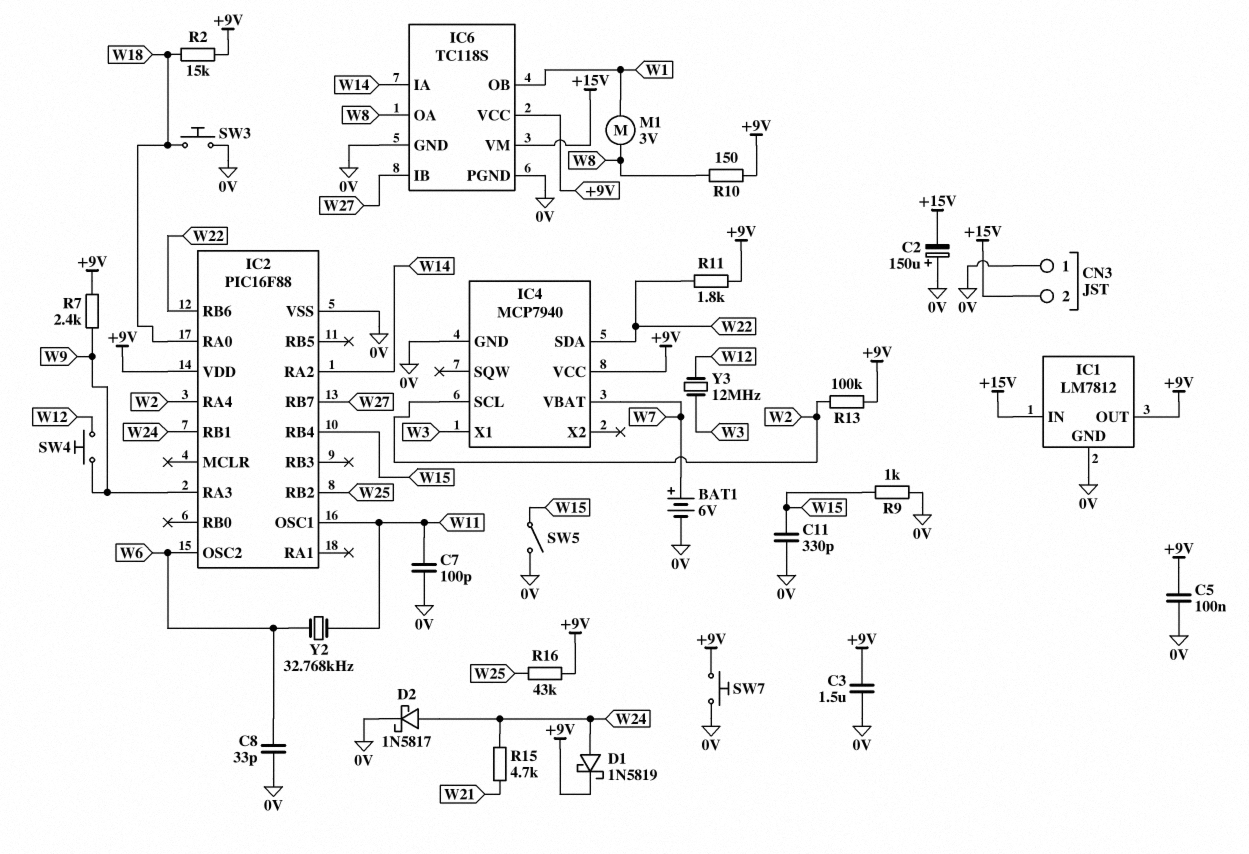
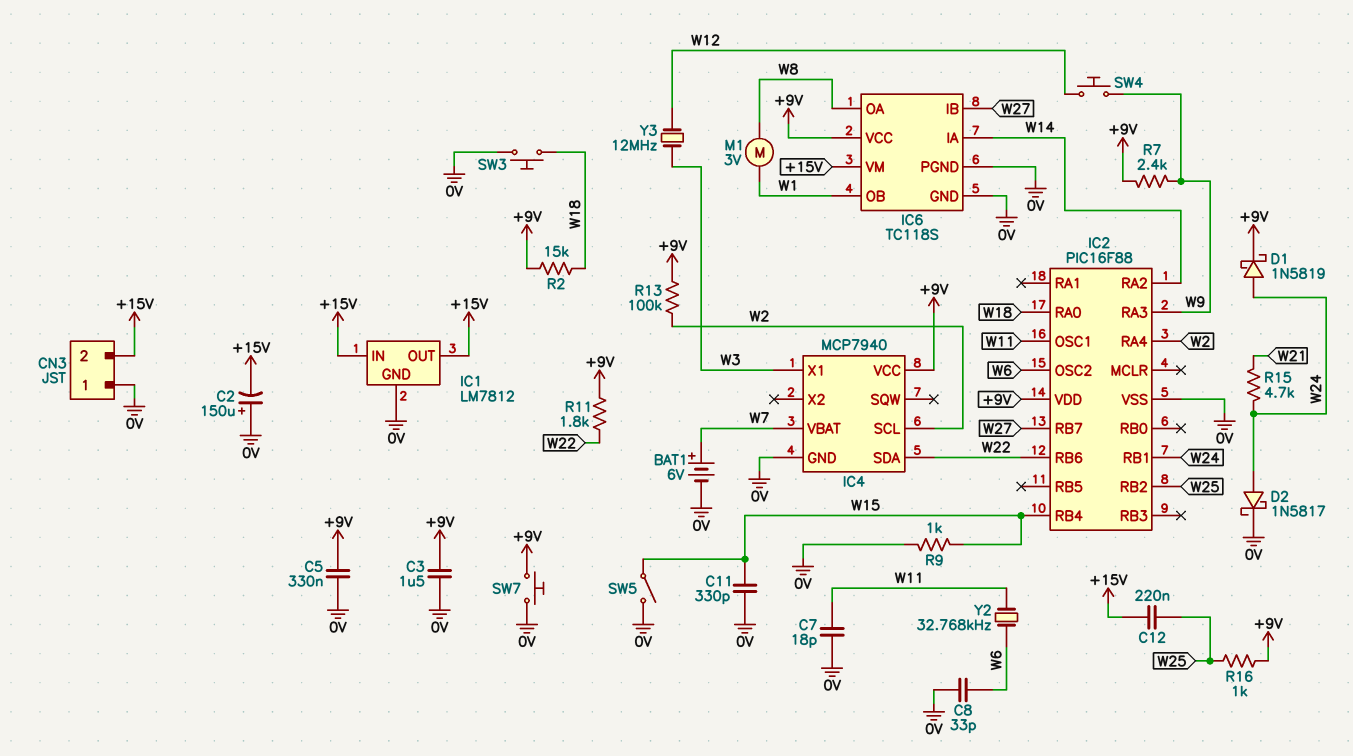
C5: 100nF (+9V, 0V) -> 330nF (+9V, 0V)
C7: 100pF (0V, W11) -> 18pF (0V, W11)
C12: none -> 220nF (+15V, W25)
IC1 pin OUT: +9V -> +15V
R10: 150 (+9V, W8) -> none
R16: 43k (+9V, W25) -> 1k (+9V, W25)

